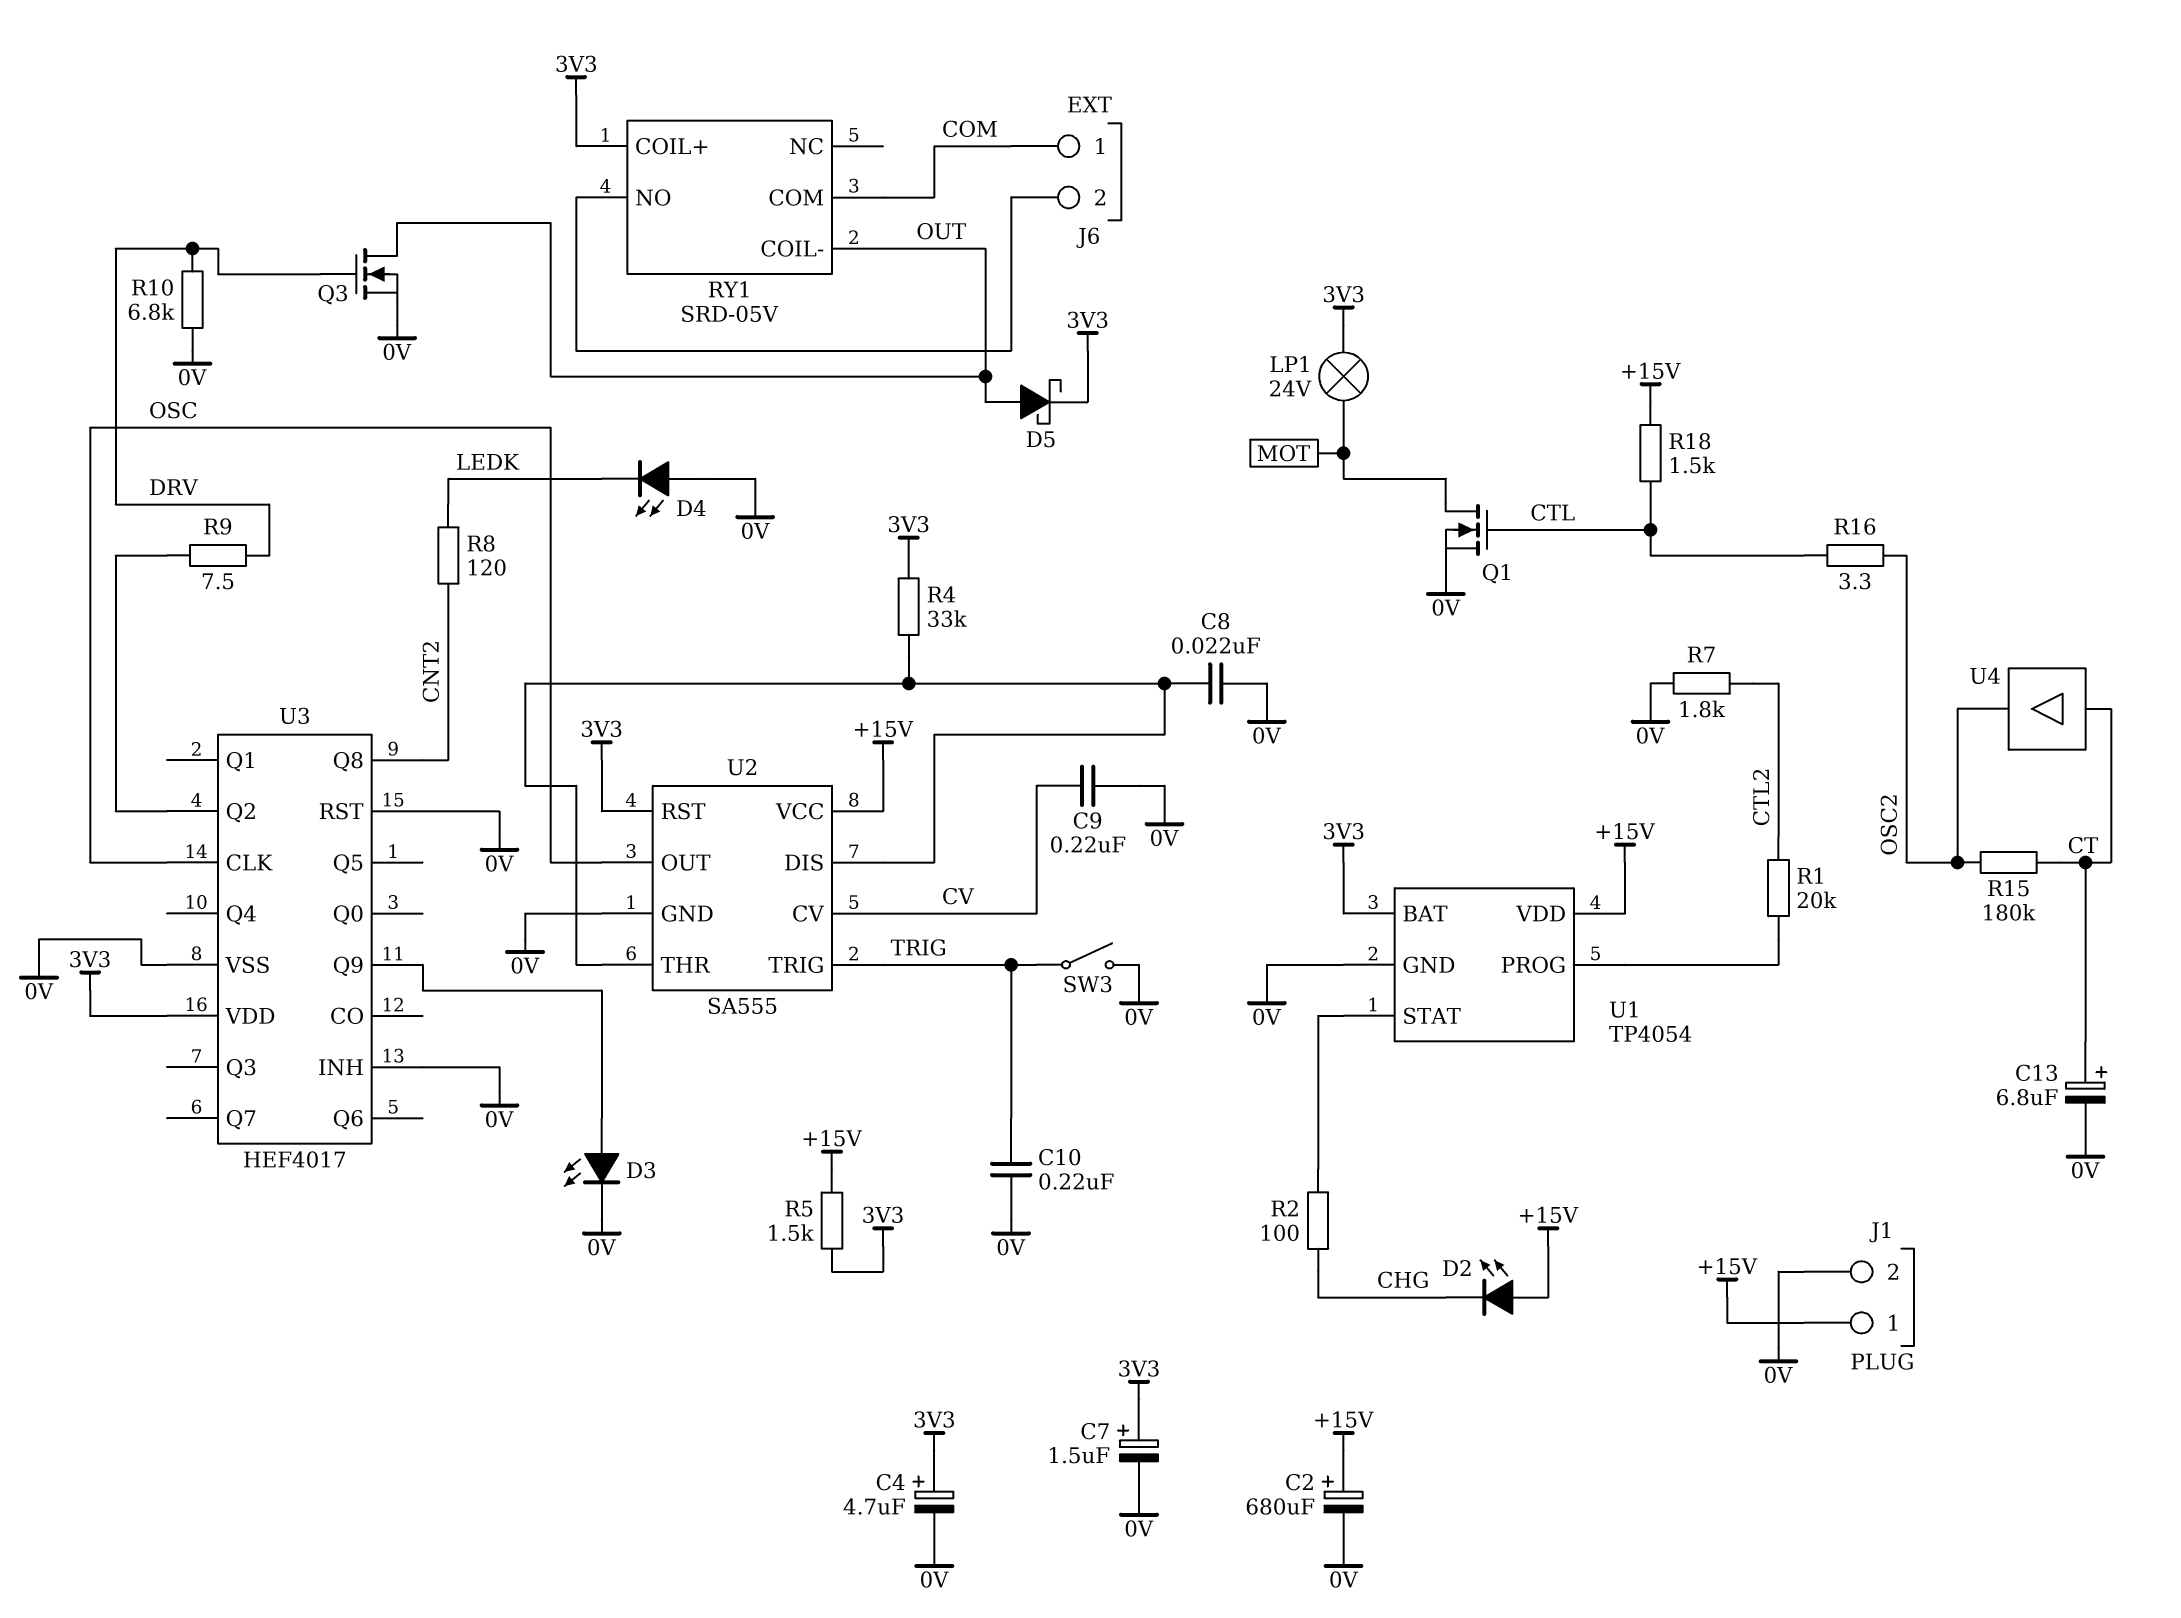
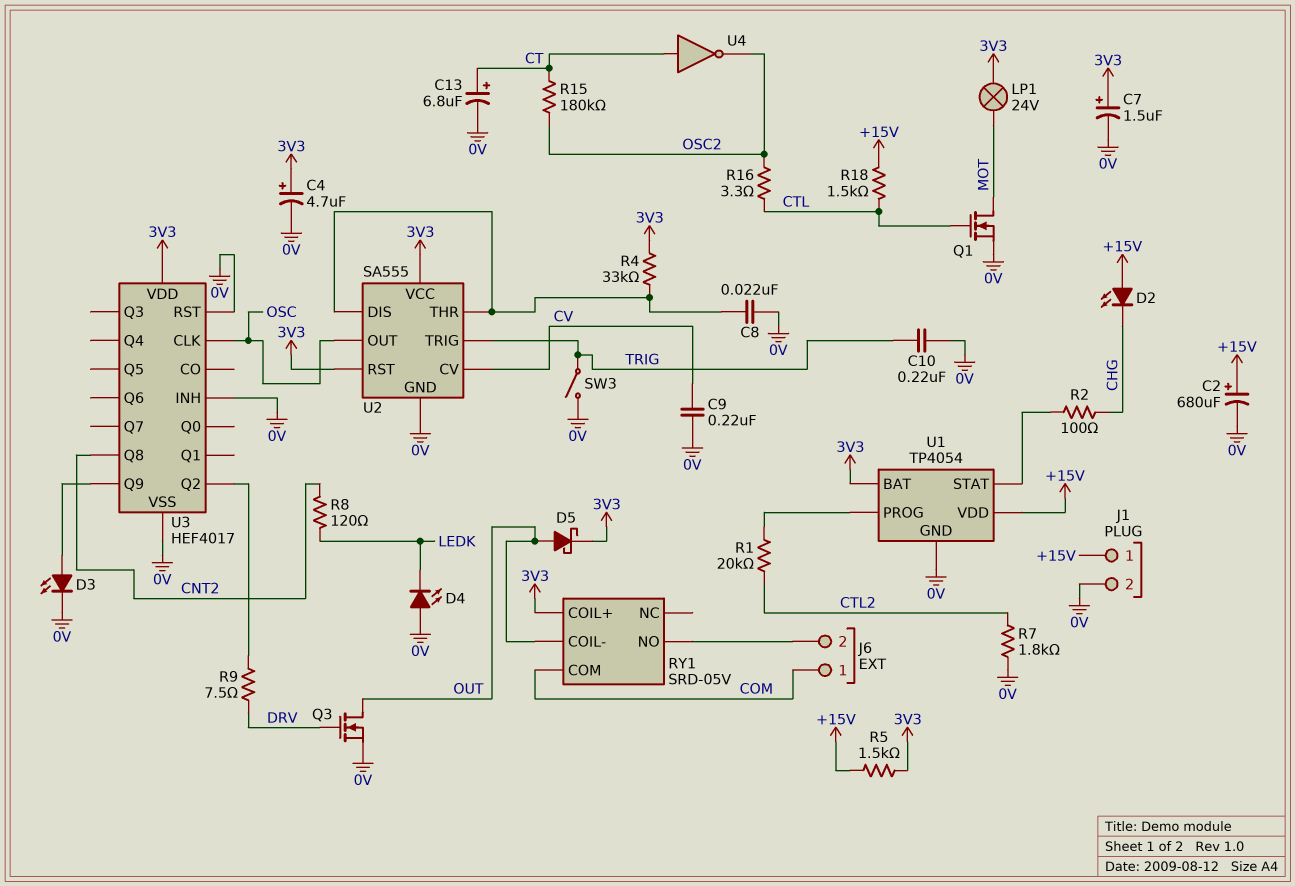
R10: 6.8k (0V, DRV) -> none
U2 pin VCC: +15V -> 3V3
U4: buffer (in CT, out OSC2) -> NOT (in CT, out OSC2)

